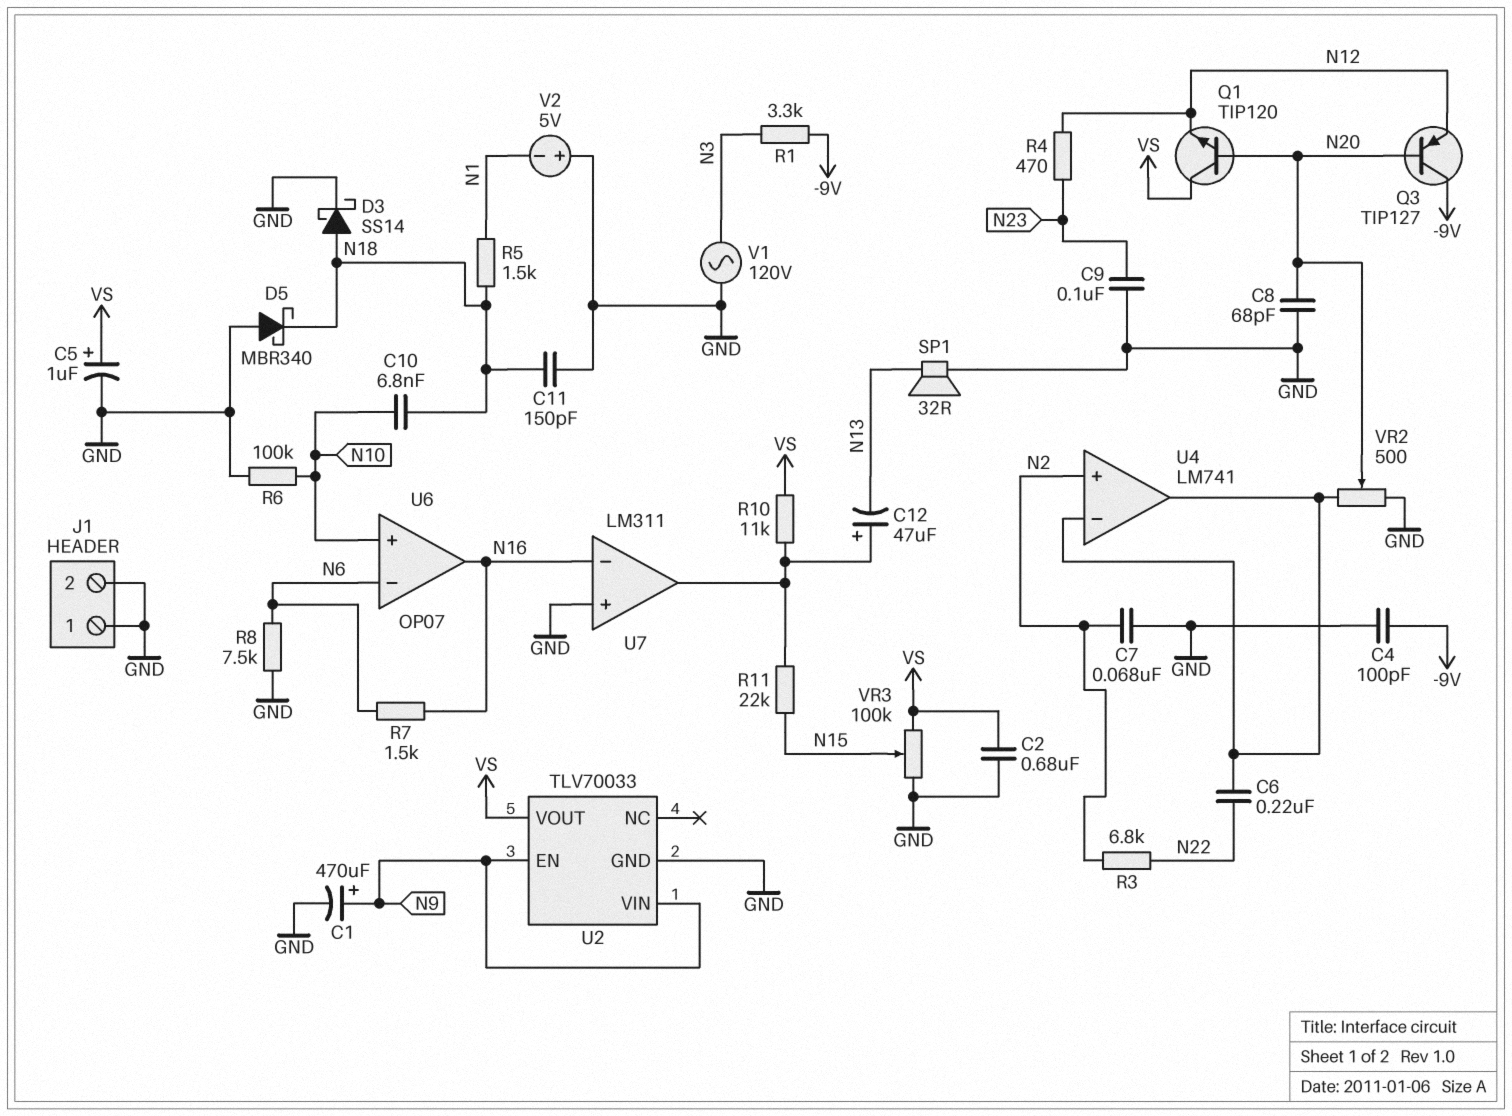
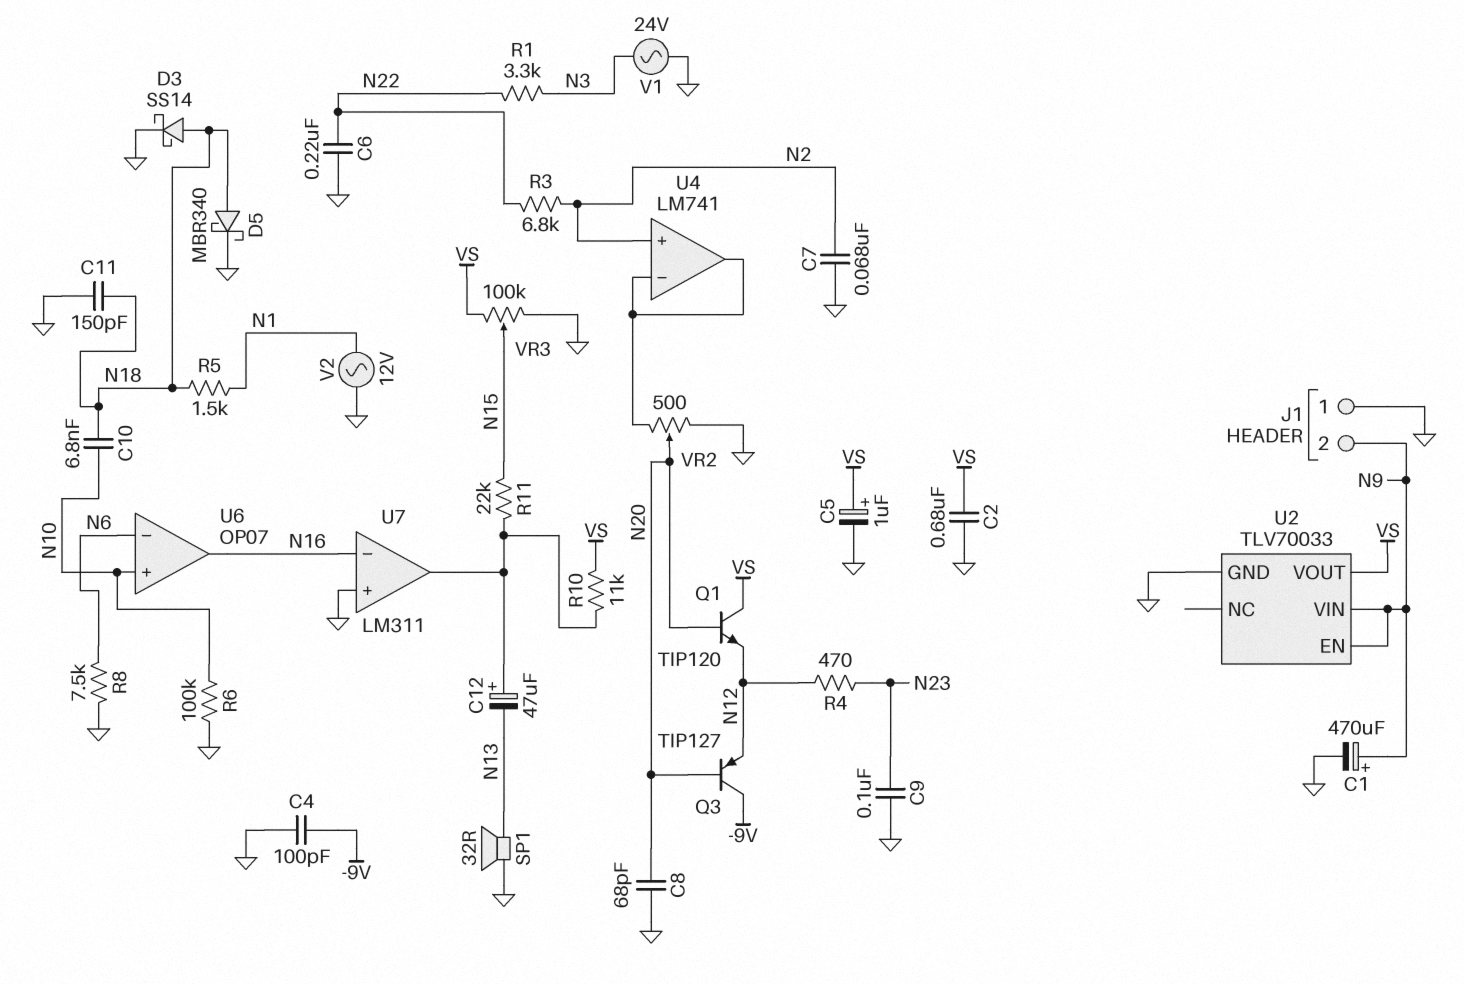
C6: 220nF (N22, U4/in-) -> 220nF (GND, N22)
D5: schottky MBR340 (A GND, K N18) -> schottky MBR340 (A N18, K GND)
J1 pin 2: GND -> N9
R1: 3.3k (-9V, N3) -> 3.3k (N3, N22)
R7: 1.5k (N6, N16) -> none
V1: AC 120V (GND, N3) -> AC 24V (GND, N3)
V2: 5V (plus GND, minus N1) -> AC 12V (GND, N1)

